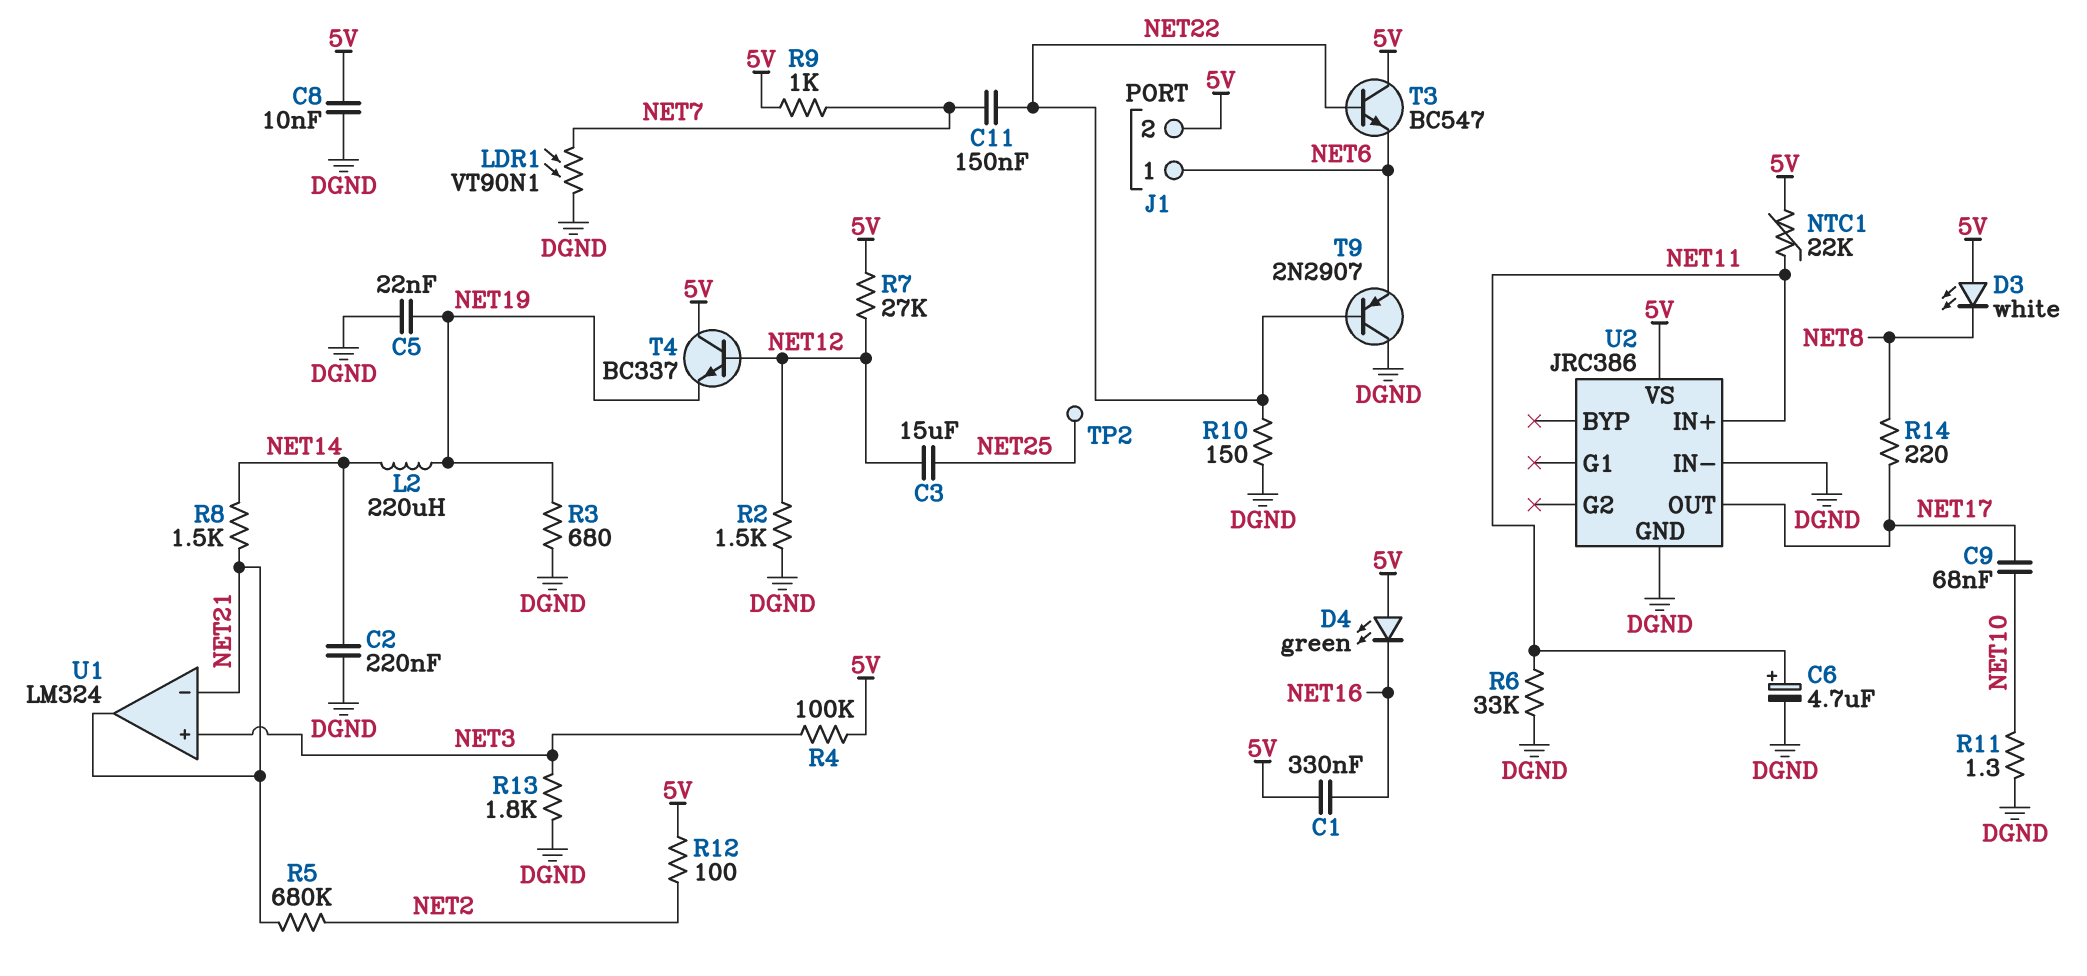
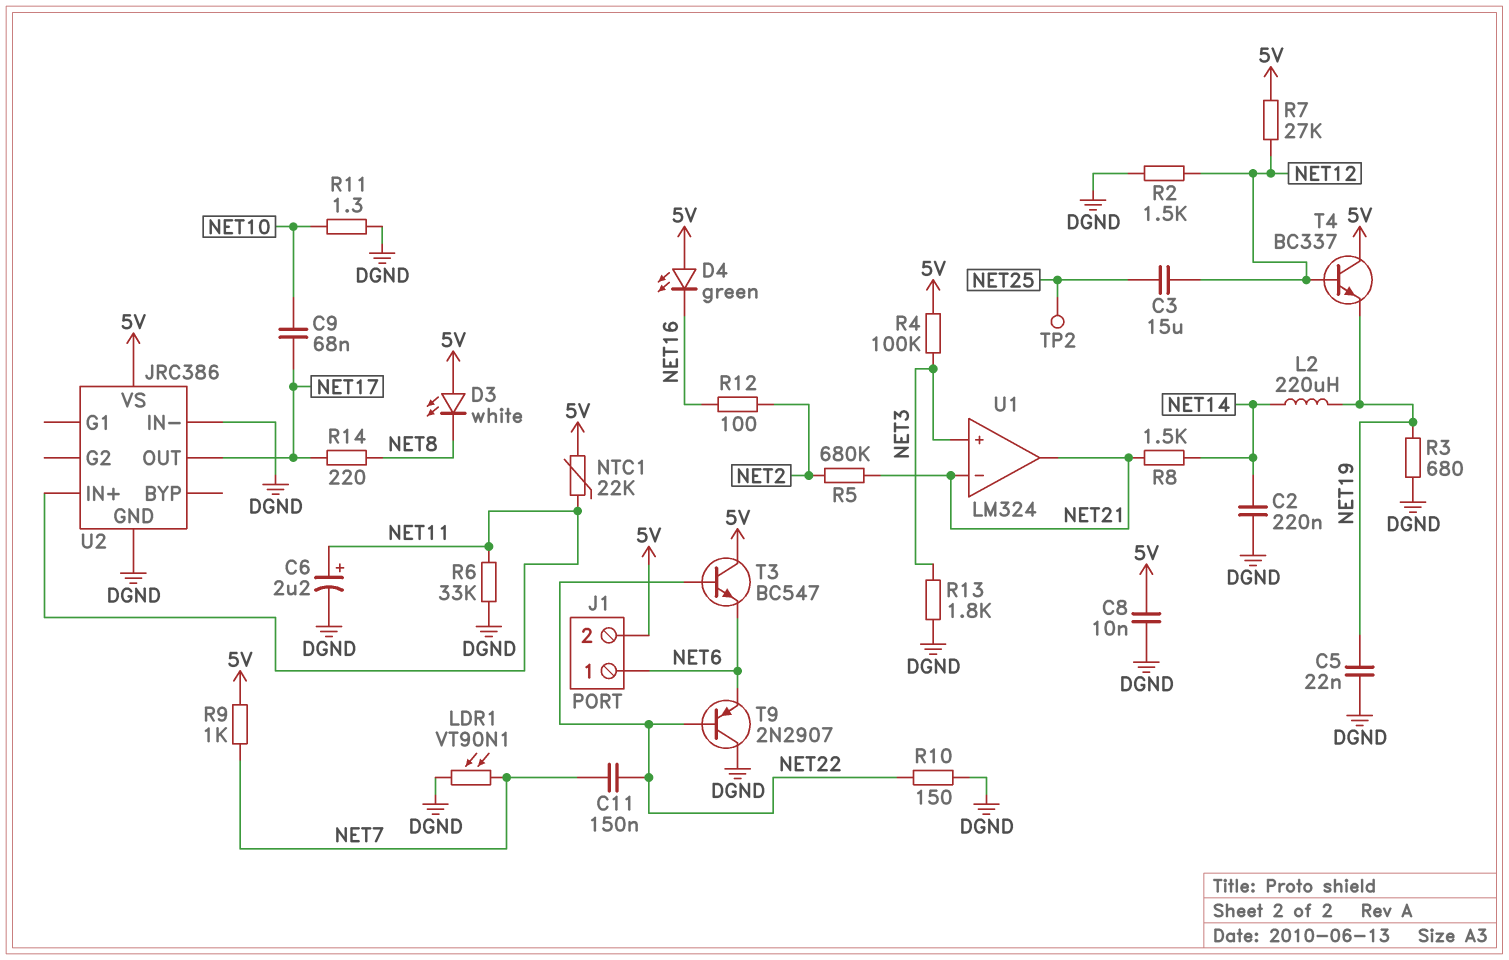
C1: 330nF (5V, NET16) -> none
C6: 4.7uF (plus NET11, minus DGND) -> 2.2uF (plus NET11, minus DGND)
R12: 100 (5V, NET2) -> 100 (NET2, NET16)

